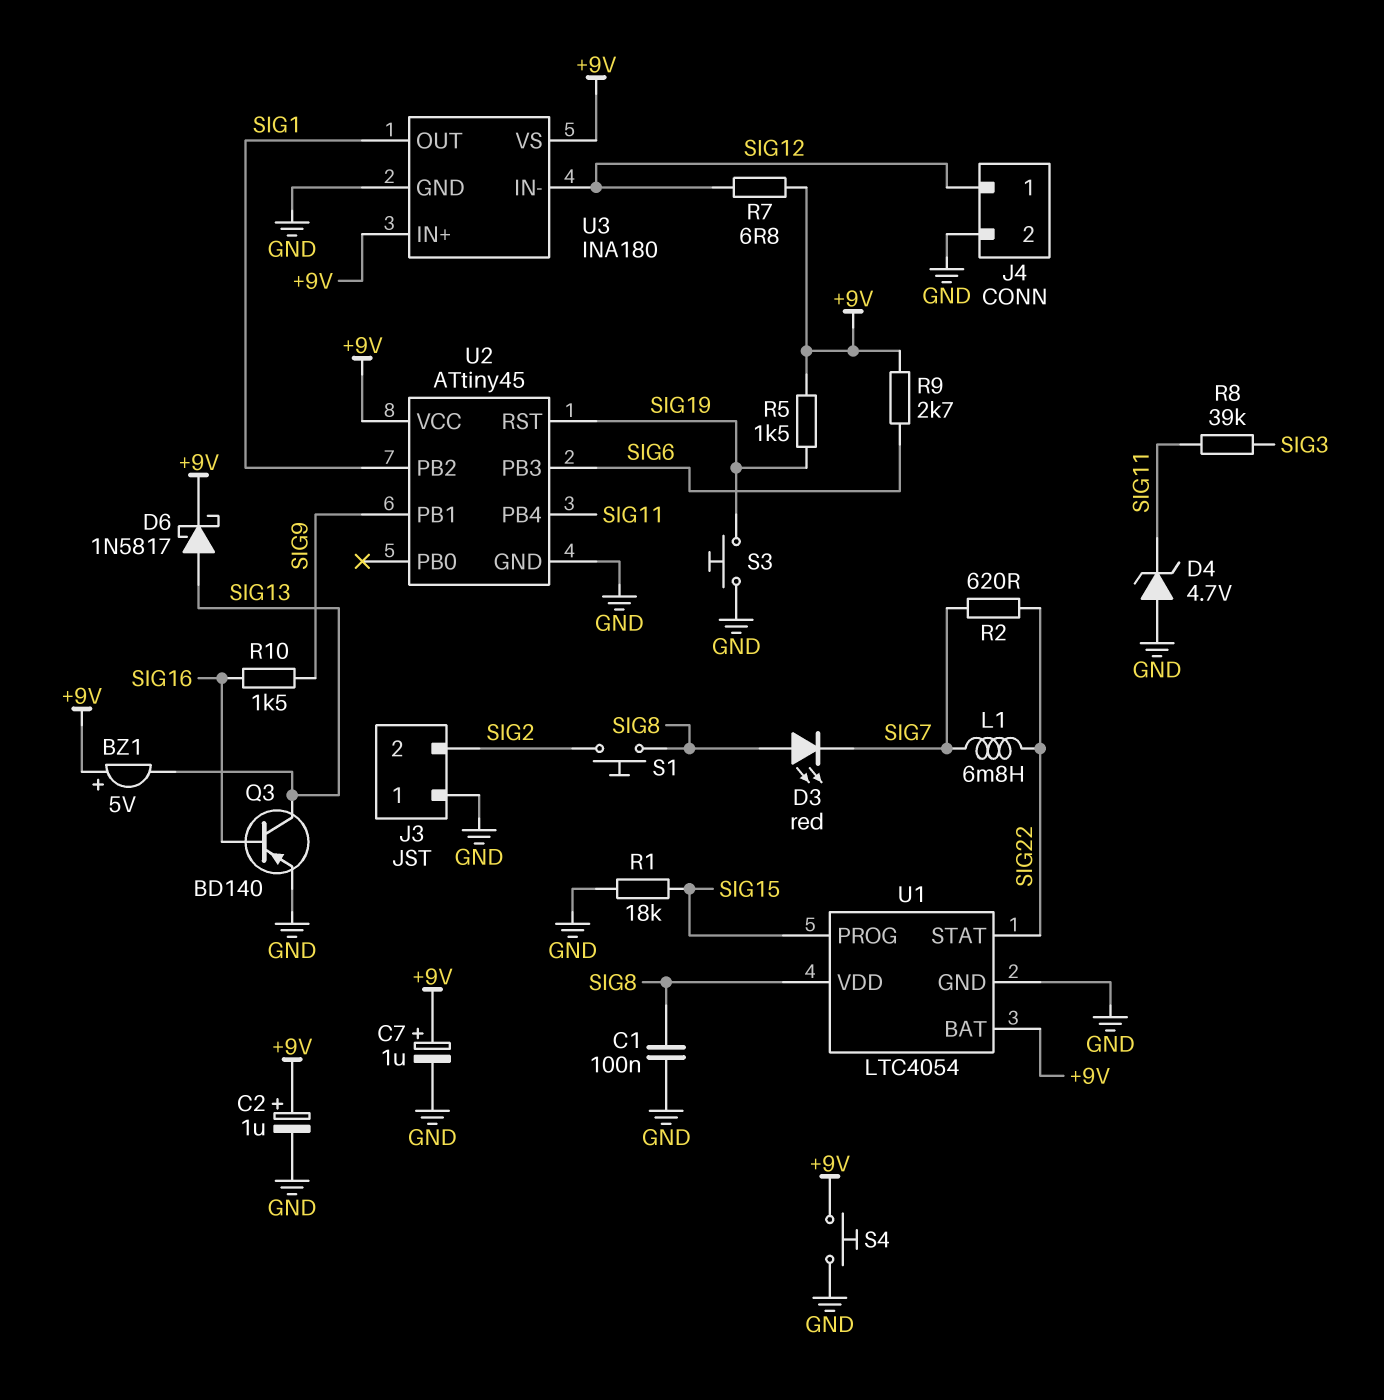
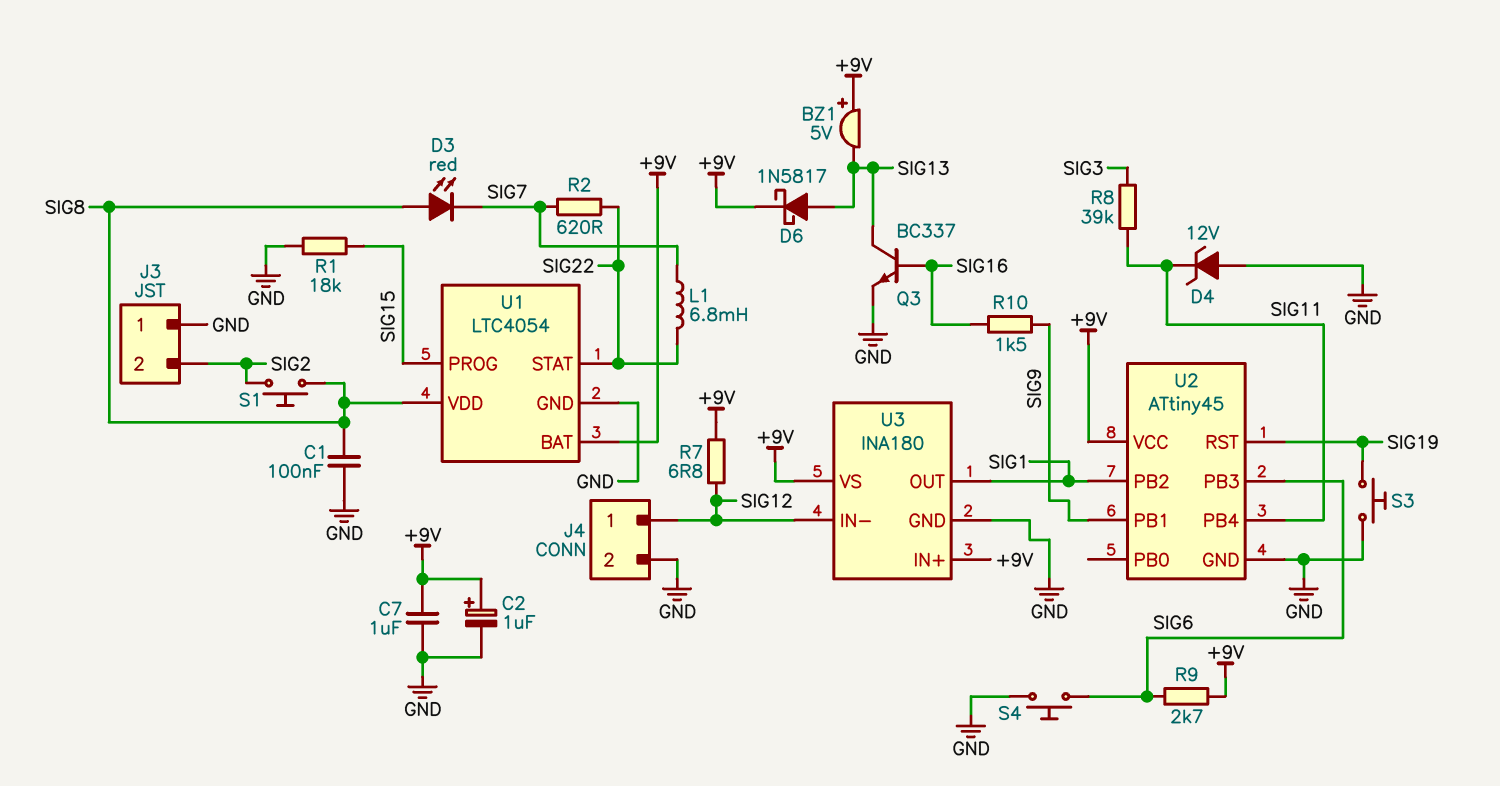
C7: 1uF (plus +9V, minus GND) -> 1uF (+9V, GND)
D4: zener 4.7V (A GND, K SIG11) -> zener 12V (A GND, K SIG11)
Q3: PNP BD140 (B SIG16, C SIG13, E GND) -> NPN BC337 (B SIG16, C SIG13, E GND)
R5: 1.5k (+9V, SIG19) -> none
S4: button (+9V, GND) -> button (GND, SIG6)

